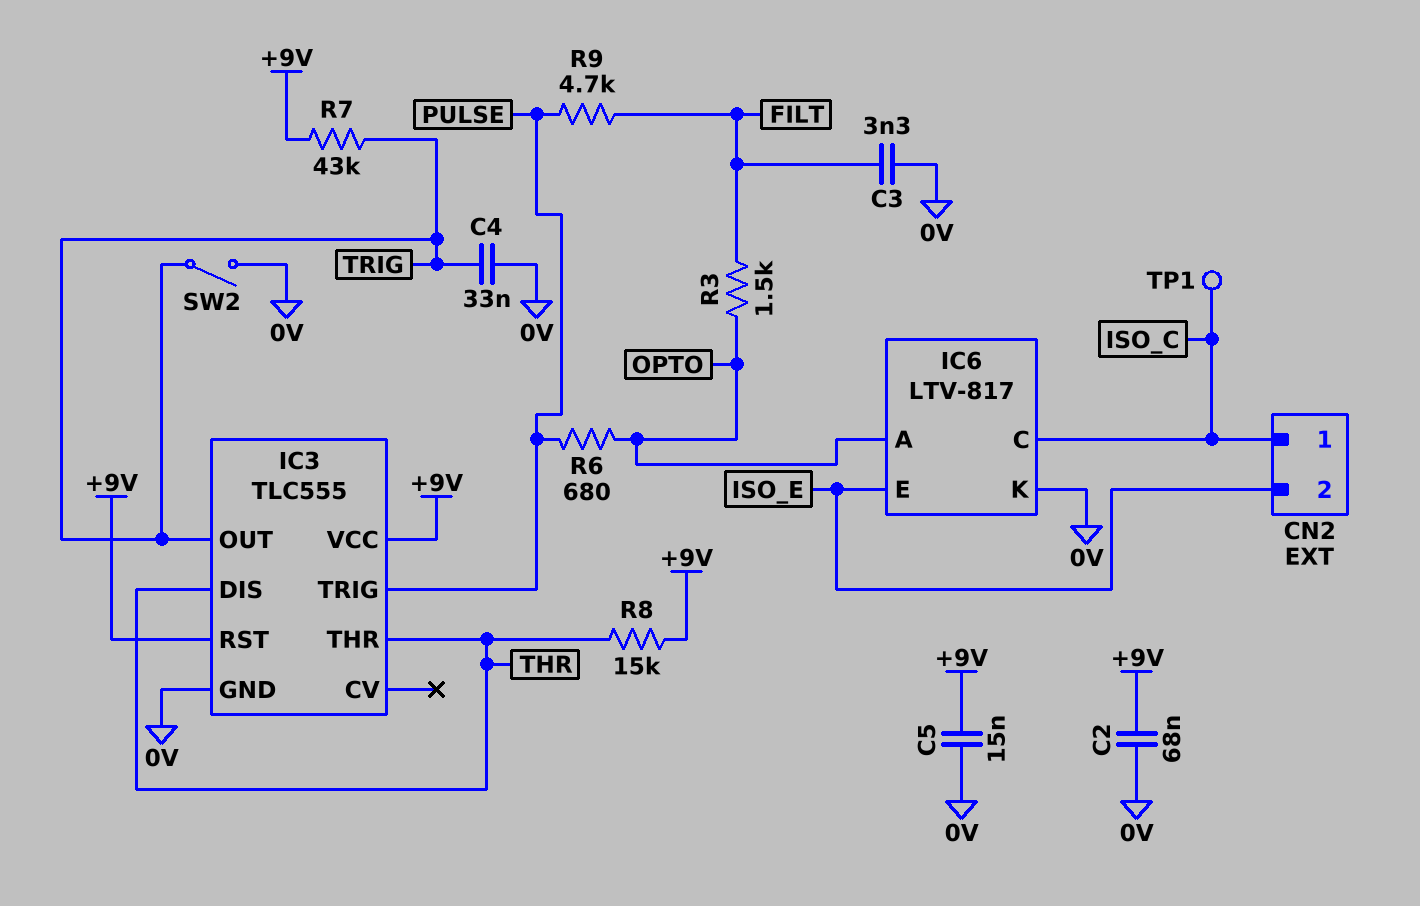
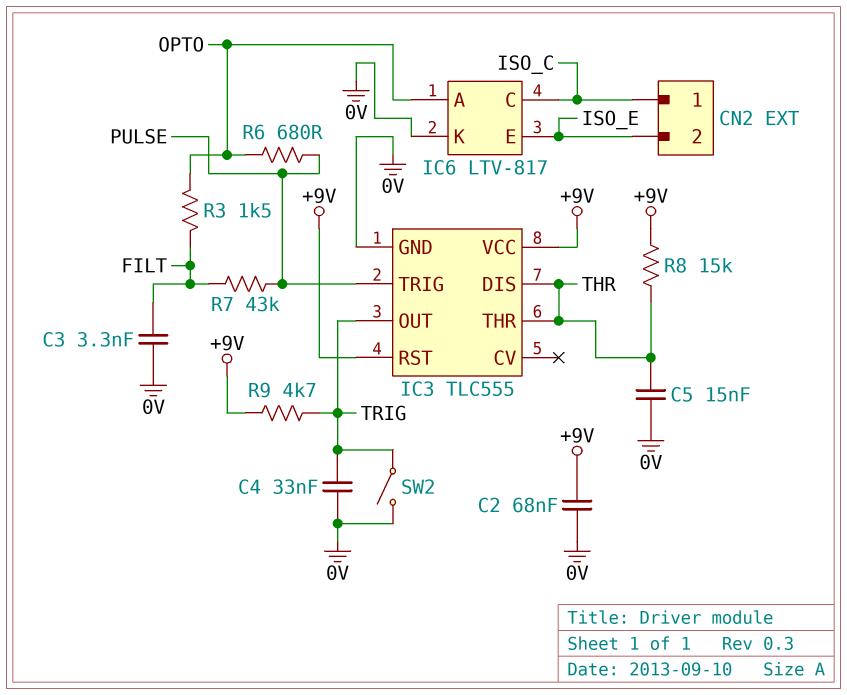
C5: 15nF (+9V, 0V) -> 15nF (0V, THR)
R7: 43k (+9V, TRIG) -> 43k (FILT, PULSE)
R9: 4.7k (FILT, PULSE) -> 4.7k (+9V, TRIG)
TP1: test point (ISO_C) -> none

